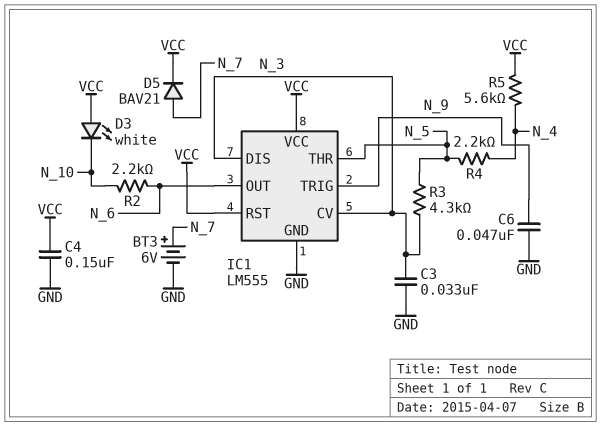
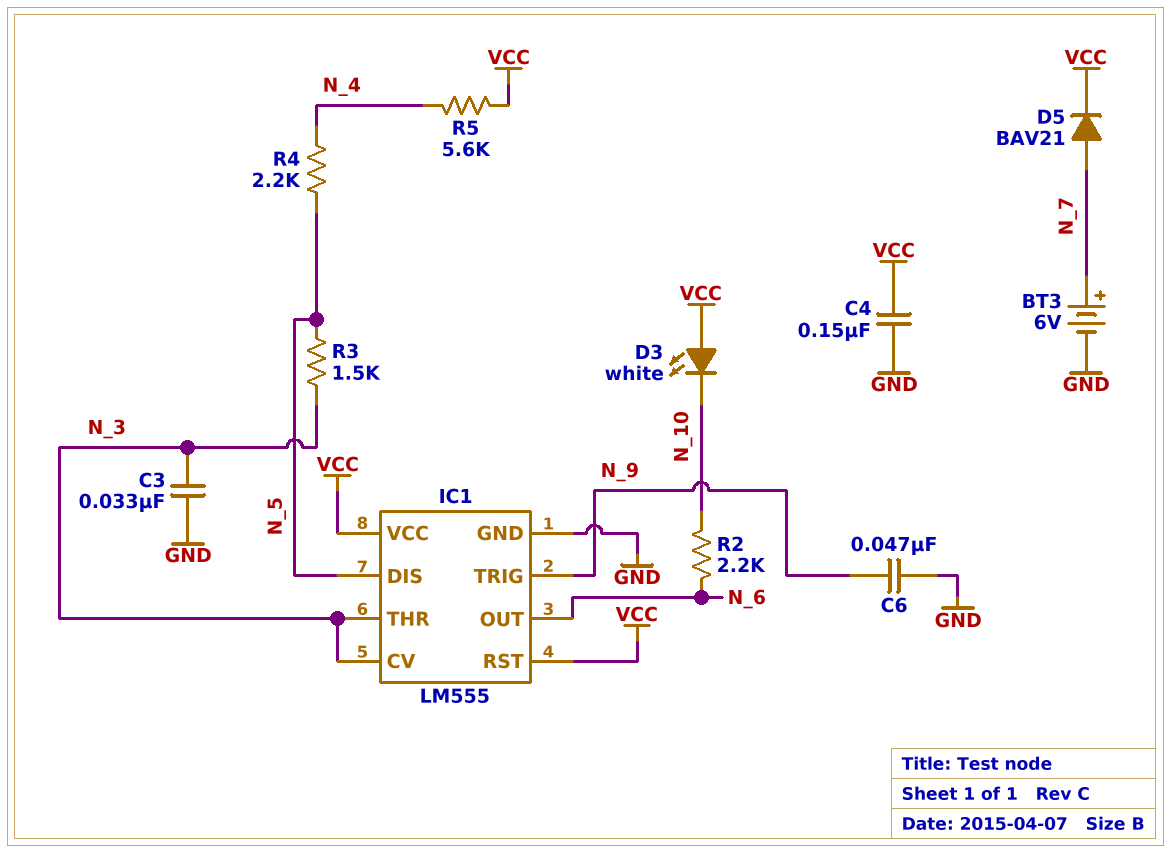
IC1 pin DIS: N_3 -> N_5
IC1 pin THR: N_5 -> N_3
R3: 4.3k (N_3, N_5) -> 1.5k (N_3, N_5)

